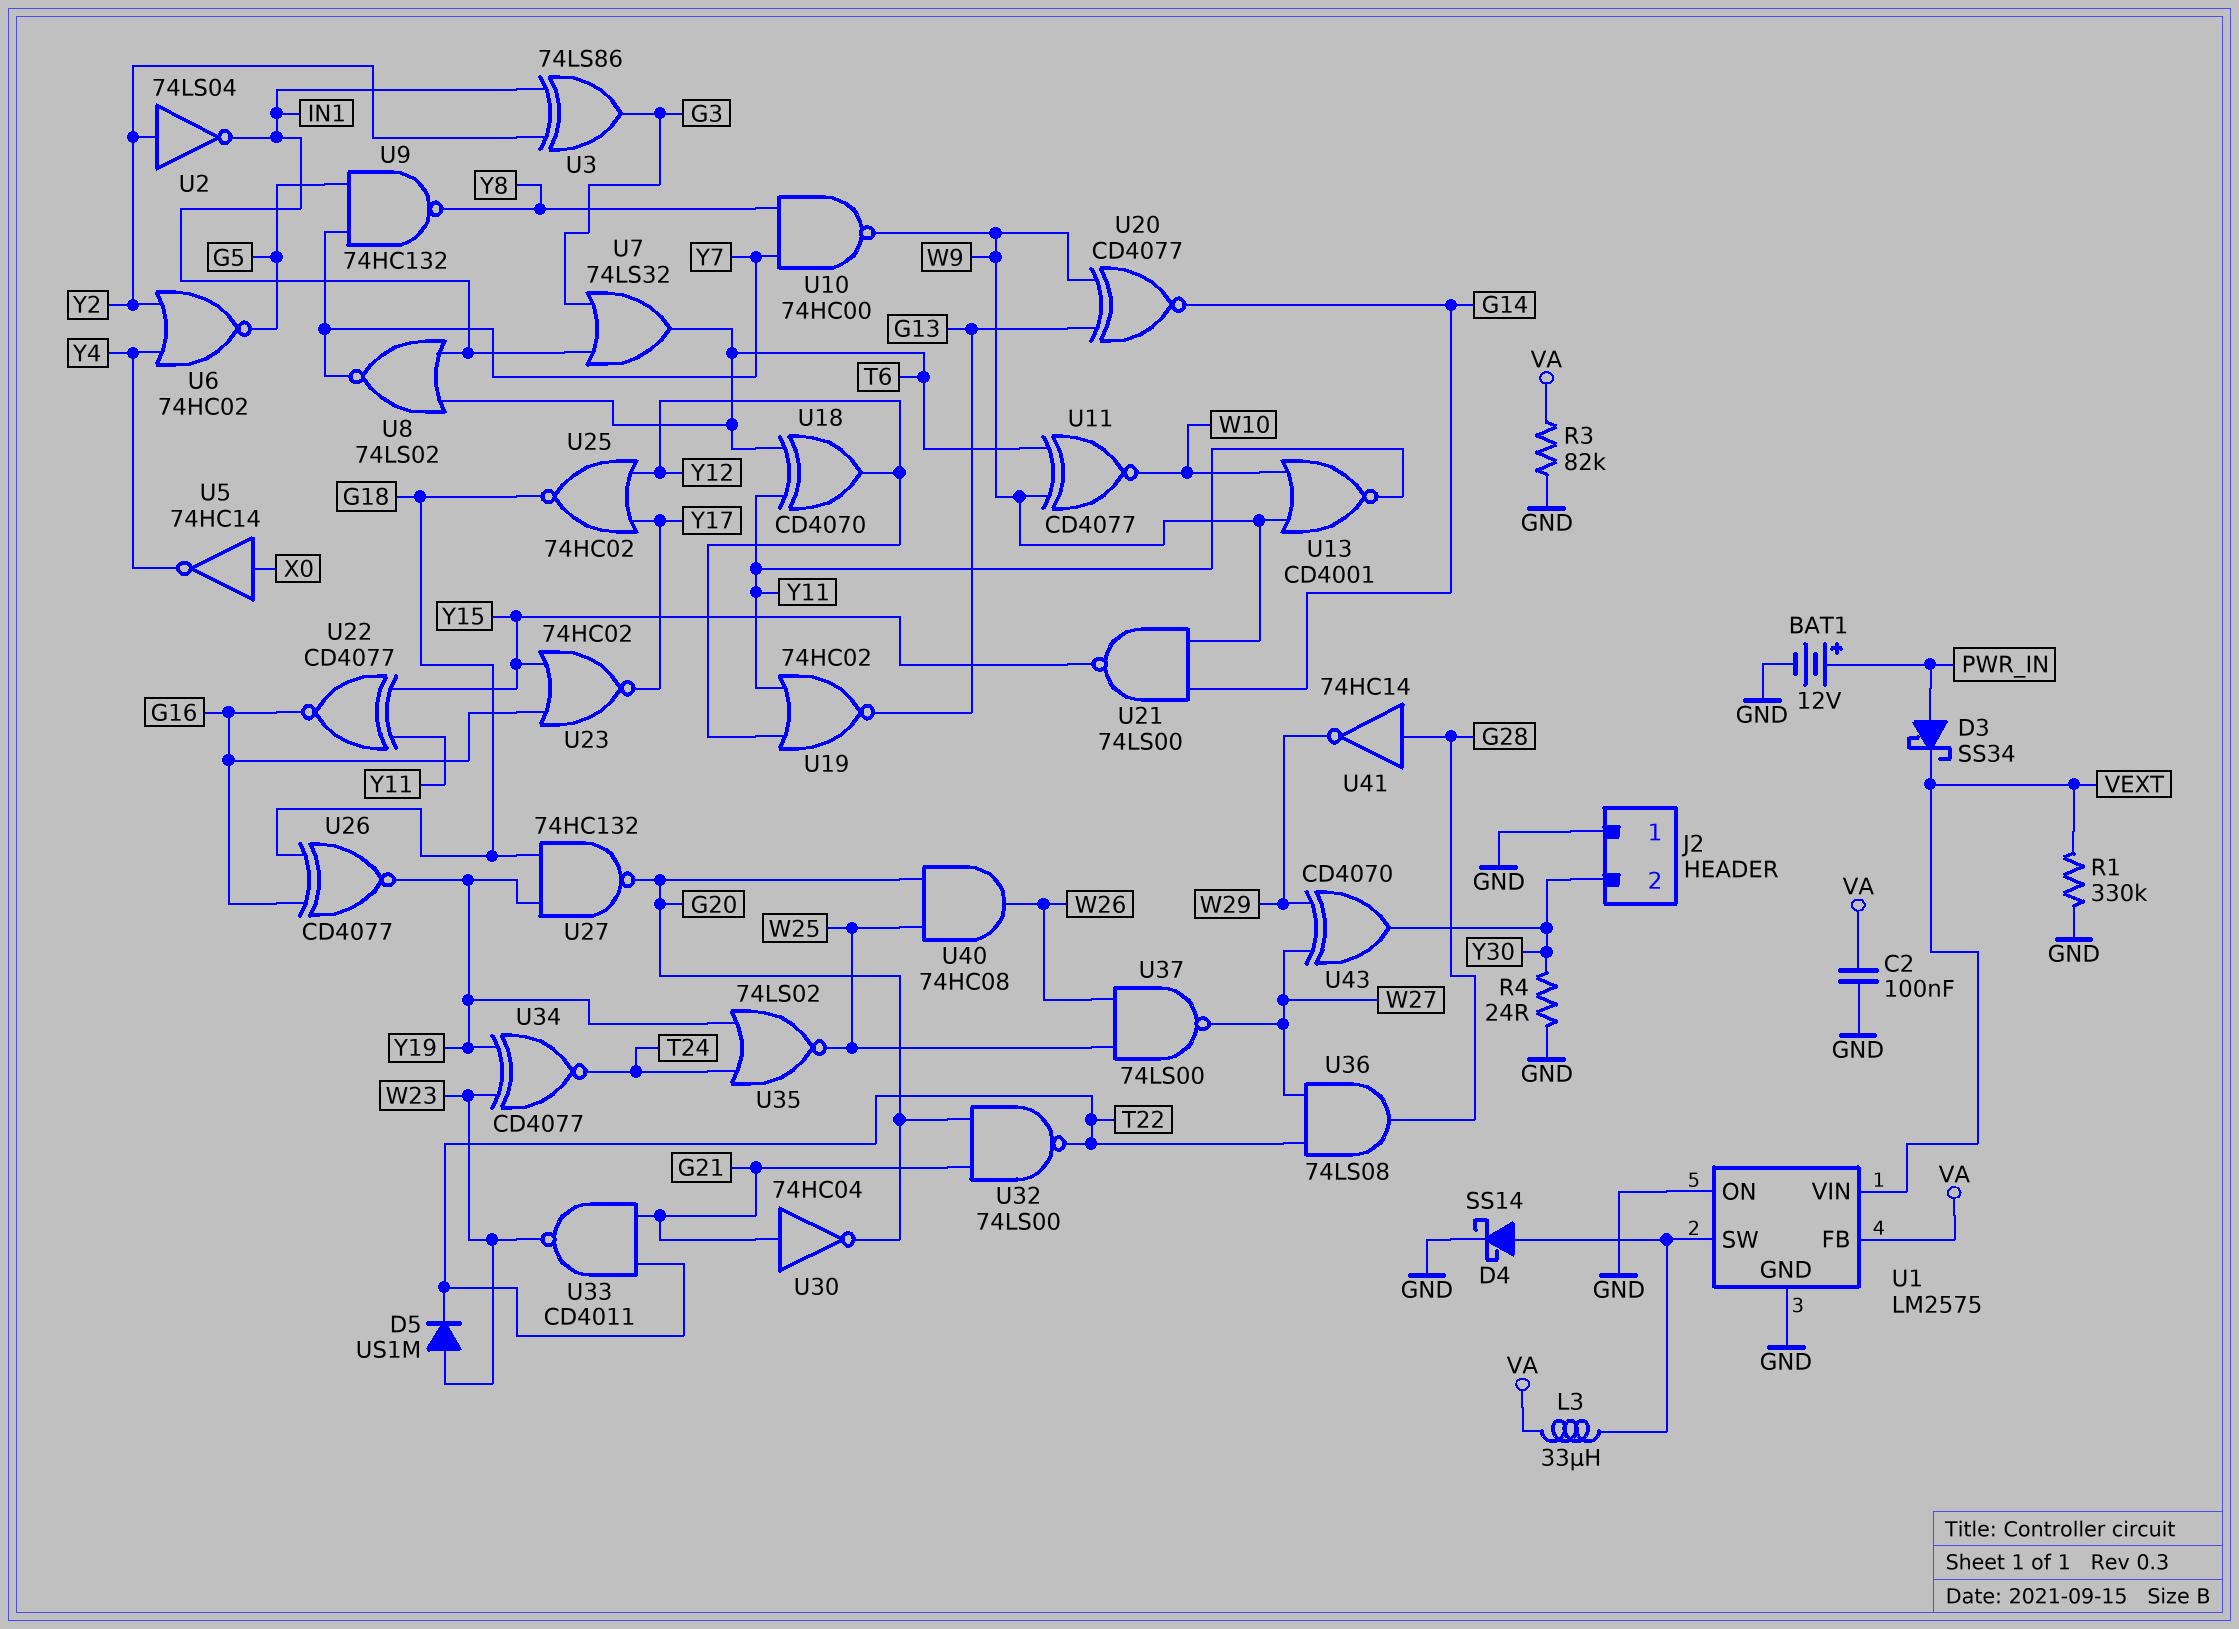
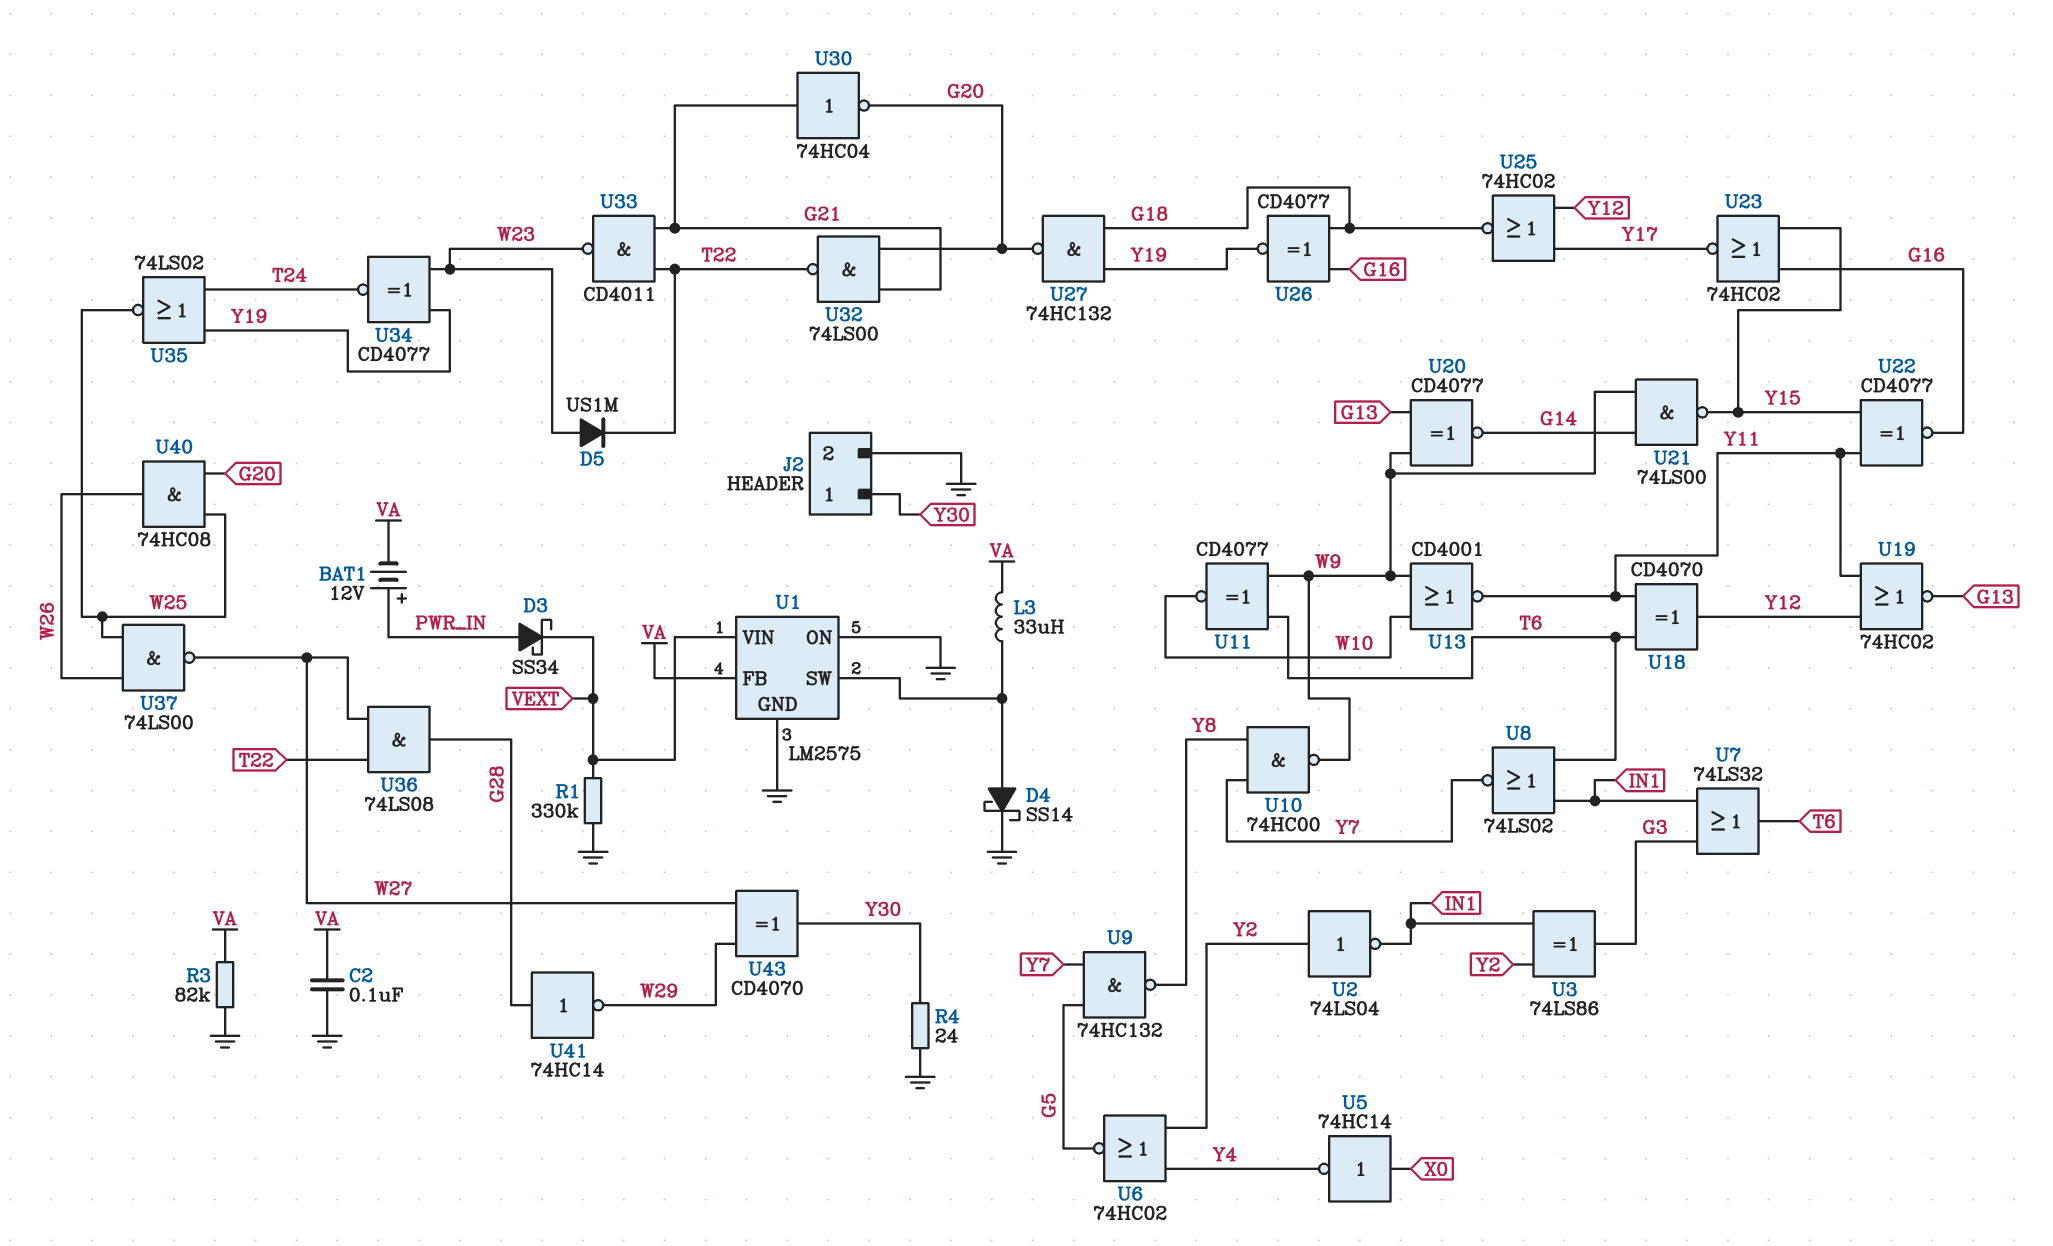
BAT1: 12V (plus PWR_IN, minus GND) -> 12V (plus PWR_IN, minus VA)
J2 pin 1: GND -> Y30
J2 pin 2: Y30 -> GND

